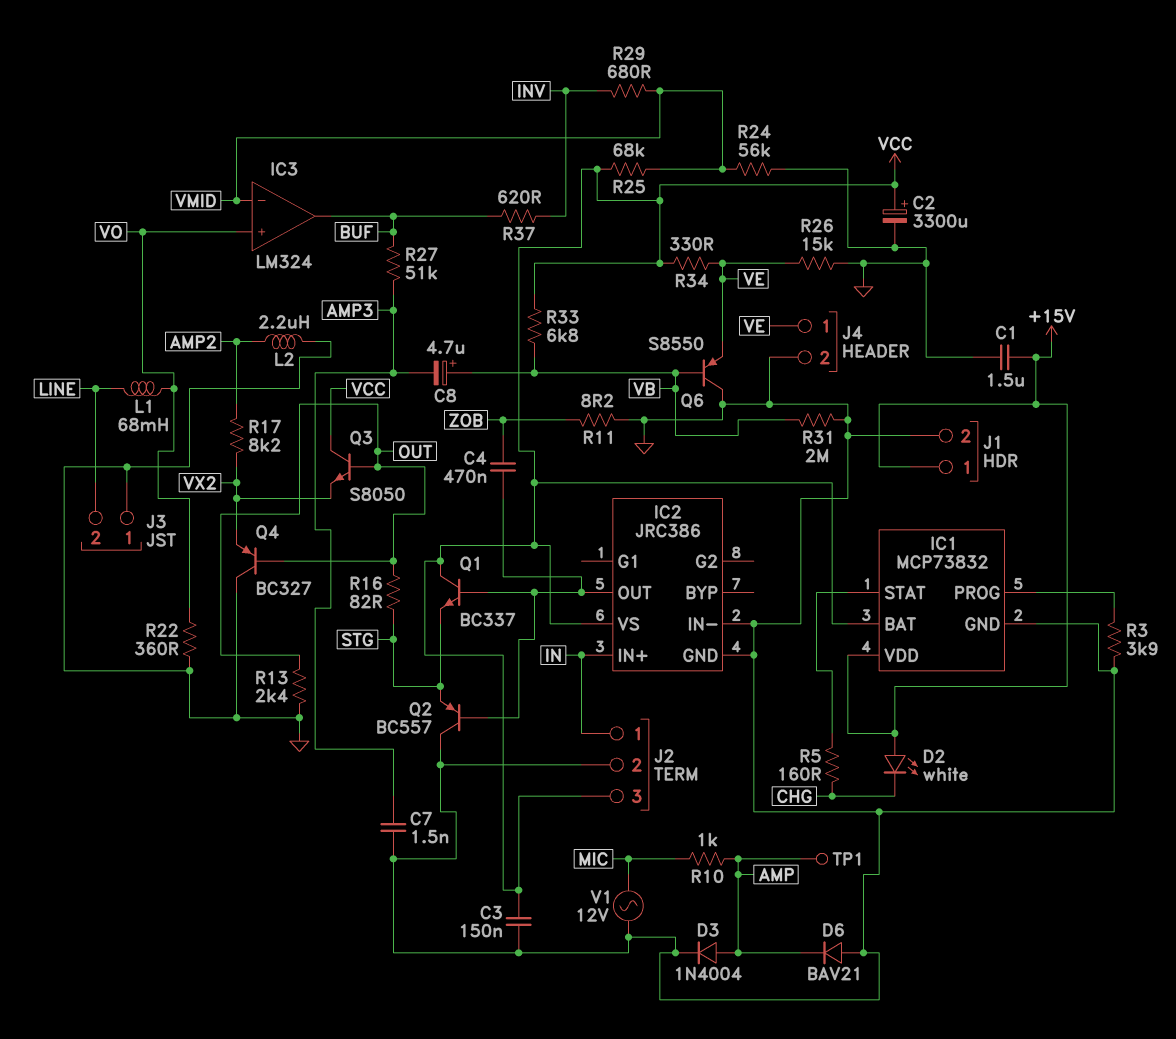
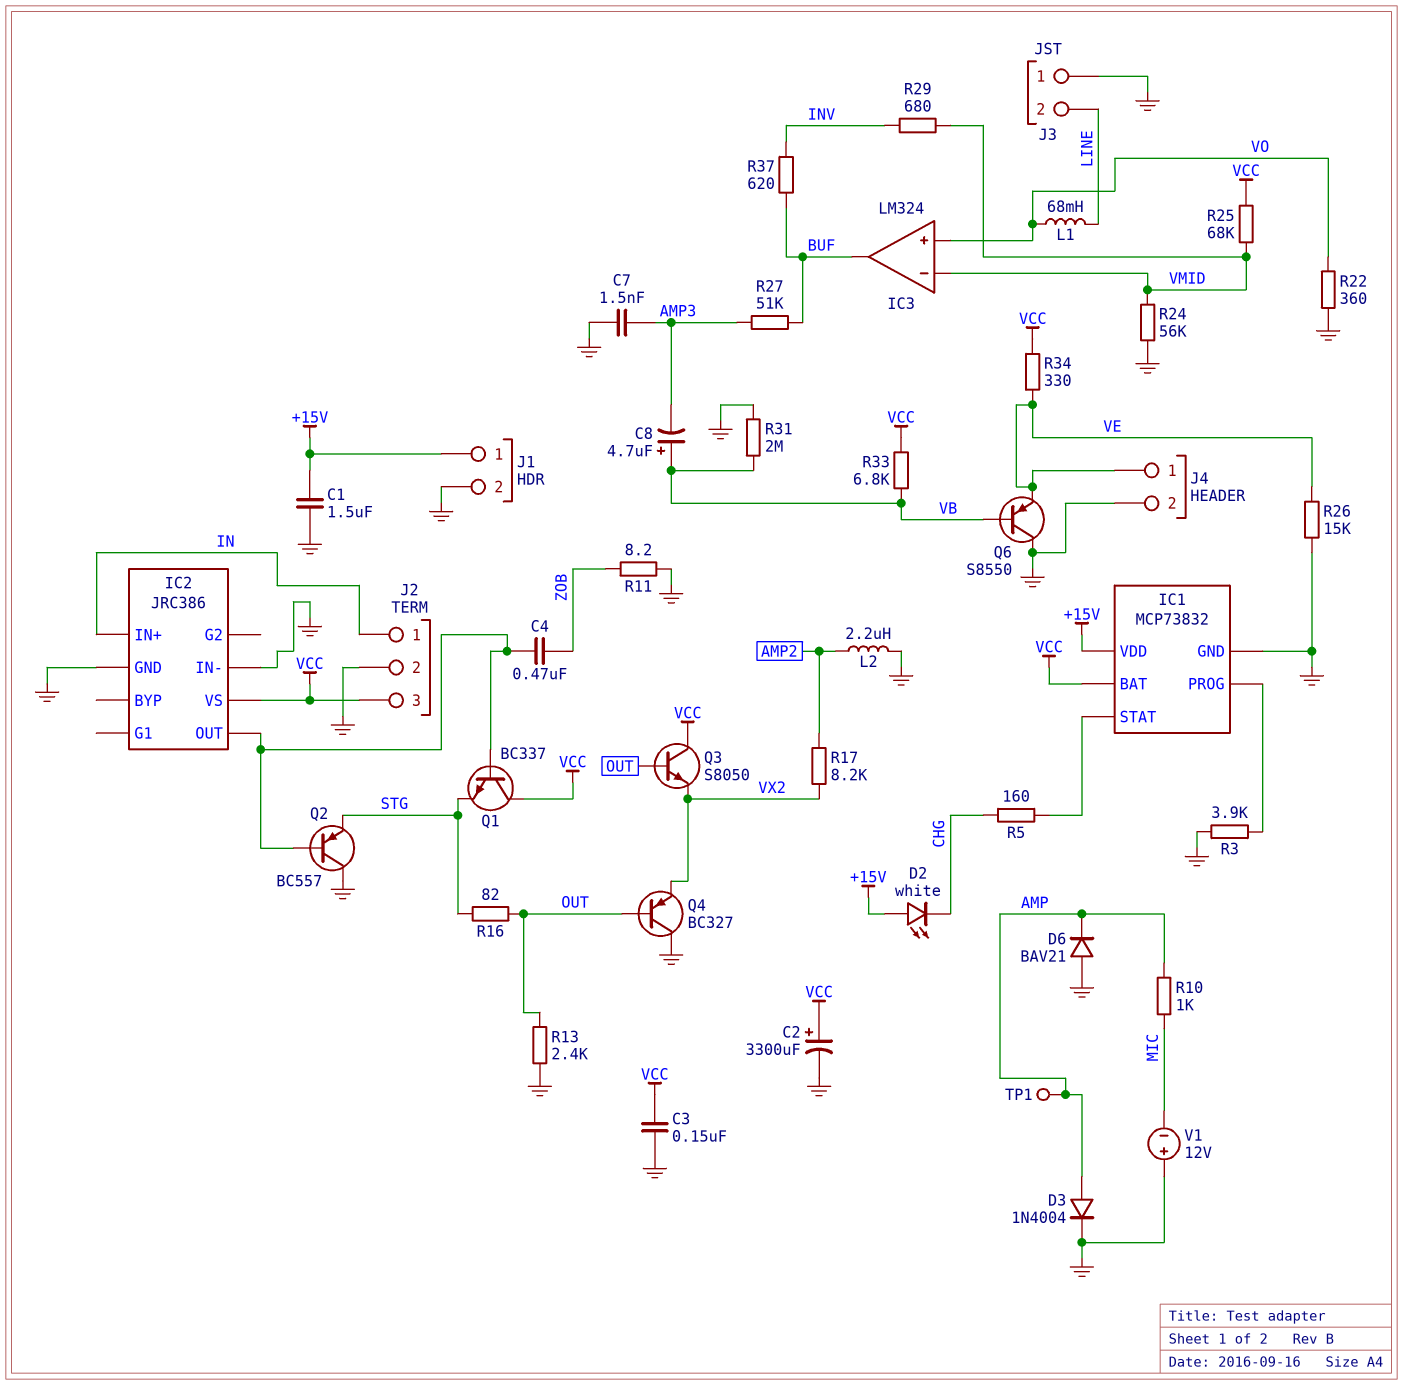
V1: AC 12V (GND, MIC) -> 12V (plus GND, minus MIC)

